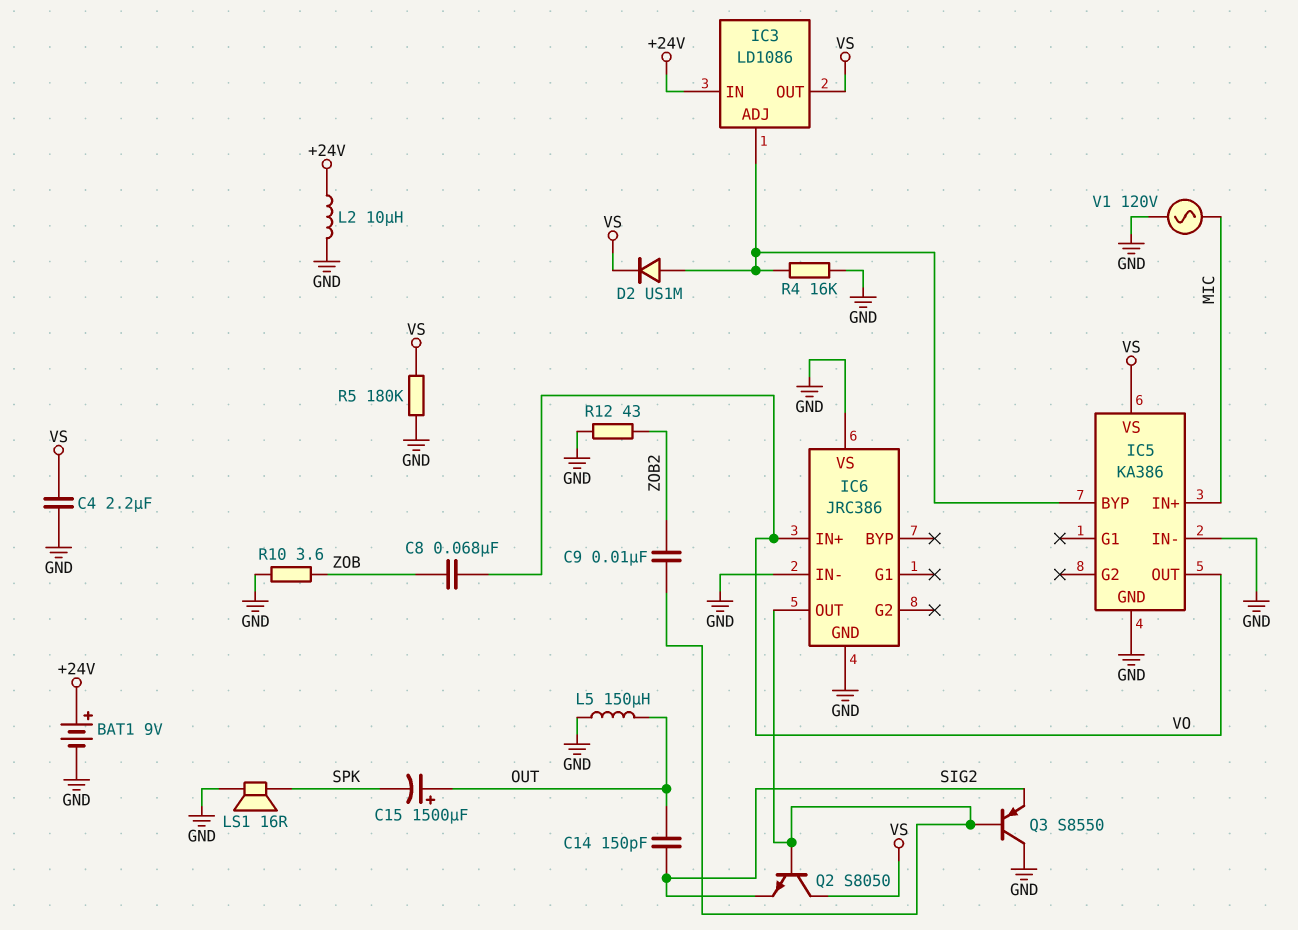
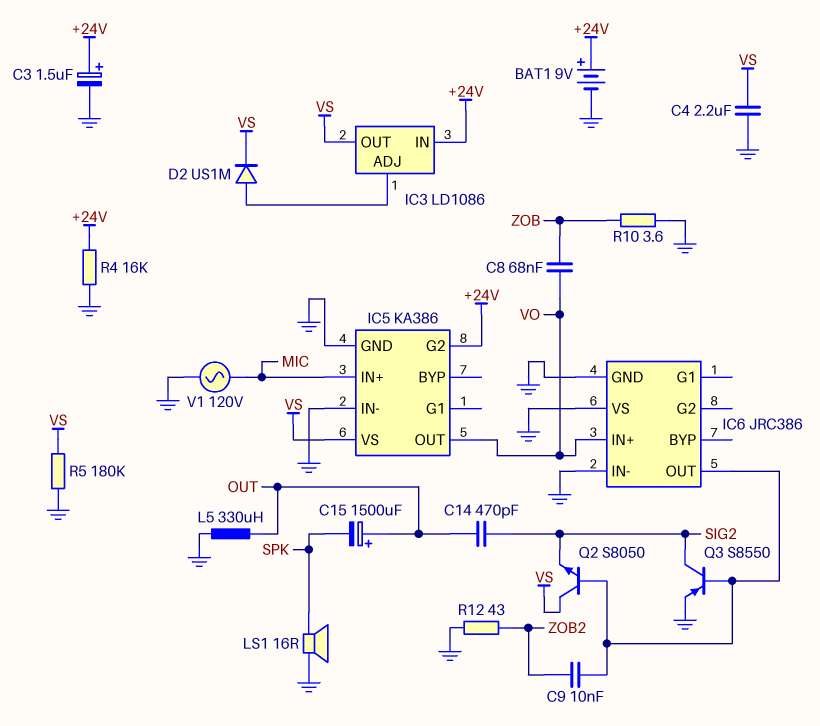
C3: none -> 1.5uF (plus +24V, minus GND)
C14: 150pF (OUT, SIG2) -> 470pF (OUT, SIG2)
IC5 pin BYP: IC3/ADJ -> none
IC5 pin G2: none -> +24V
L2: 10uH (+24V, GND) -> none
L5: 150uH (GND, OUT) -> 330uH (GND, OUT)
Q3: PNP S8550 (B IC6/OUT, C GND, E SIG2) -> PNP S8550 (B IC6/OUT, C SIG2, E GND)
R4: 16k (GND, IC3/ADJ) -> 16k (+24V, GND)

